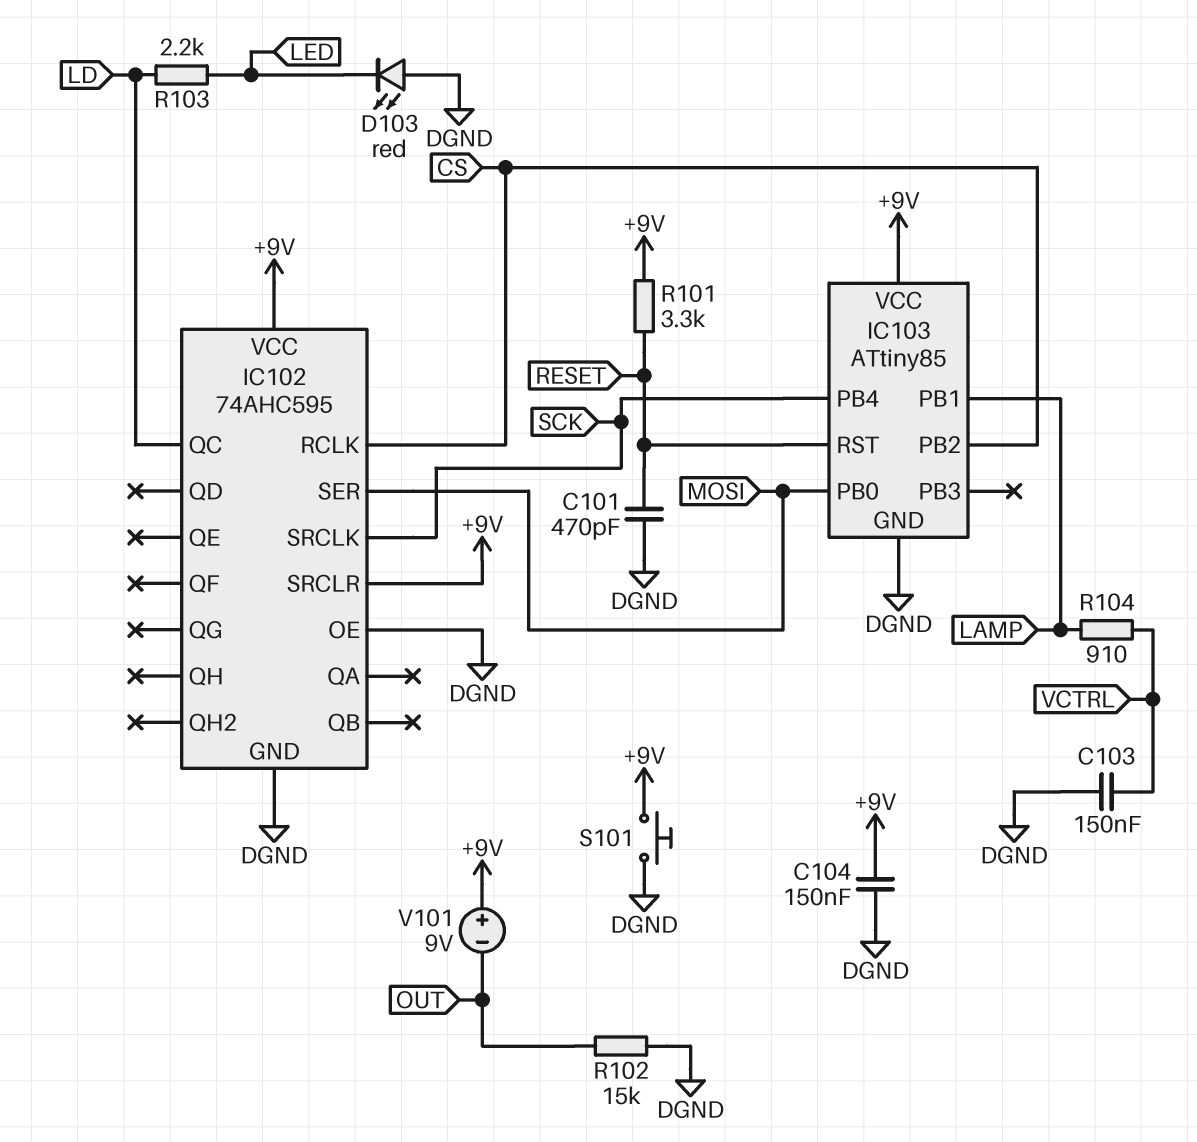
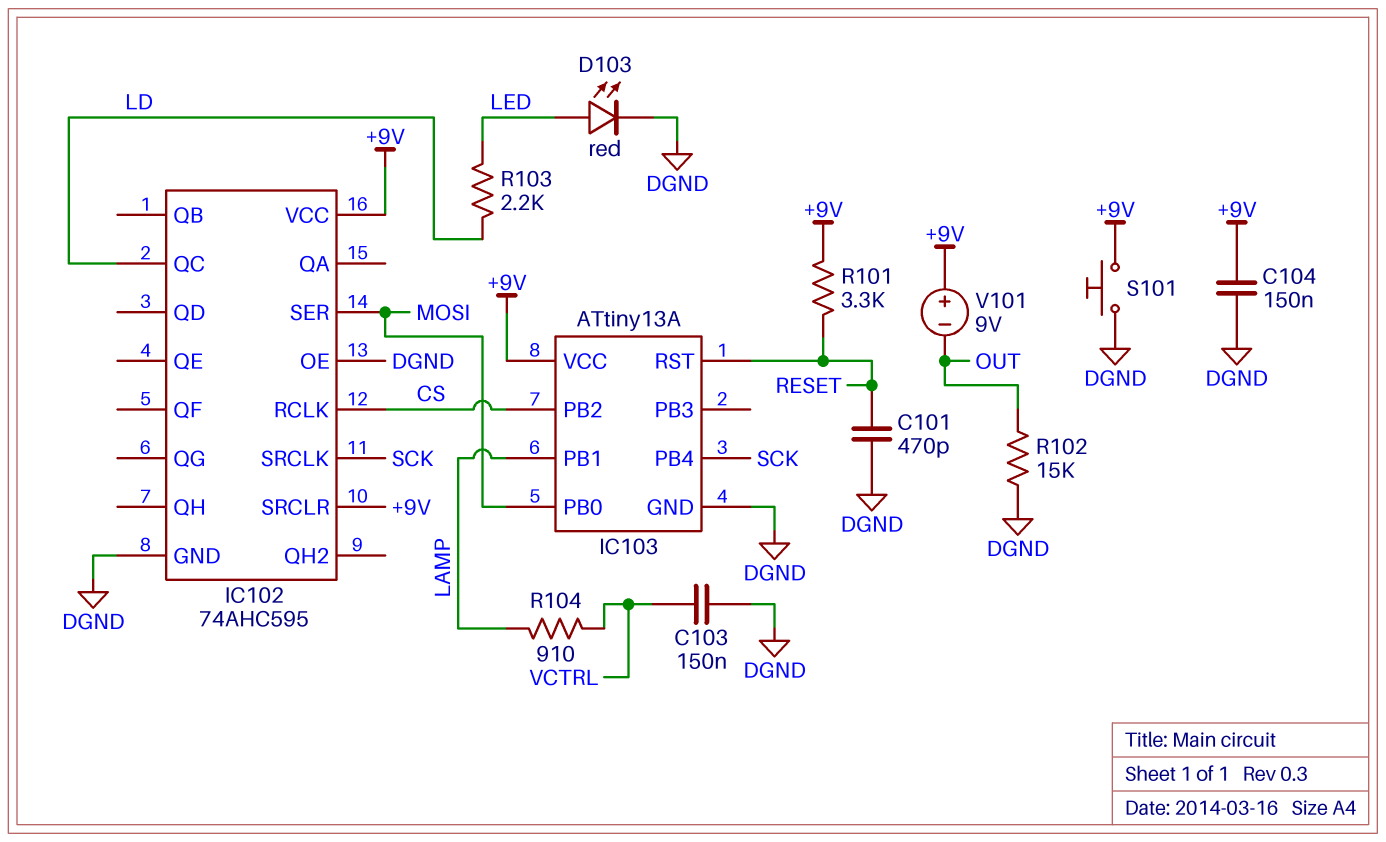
D103: LED red (A DGND, K LED) -> LED red (A LED, K DGND)
IC103: ATtiny85 -> ATtiny13A

